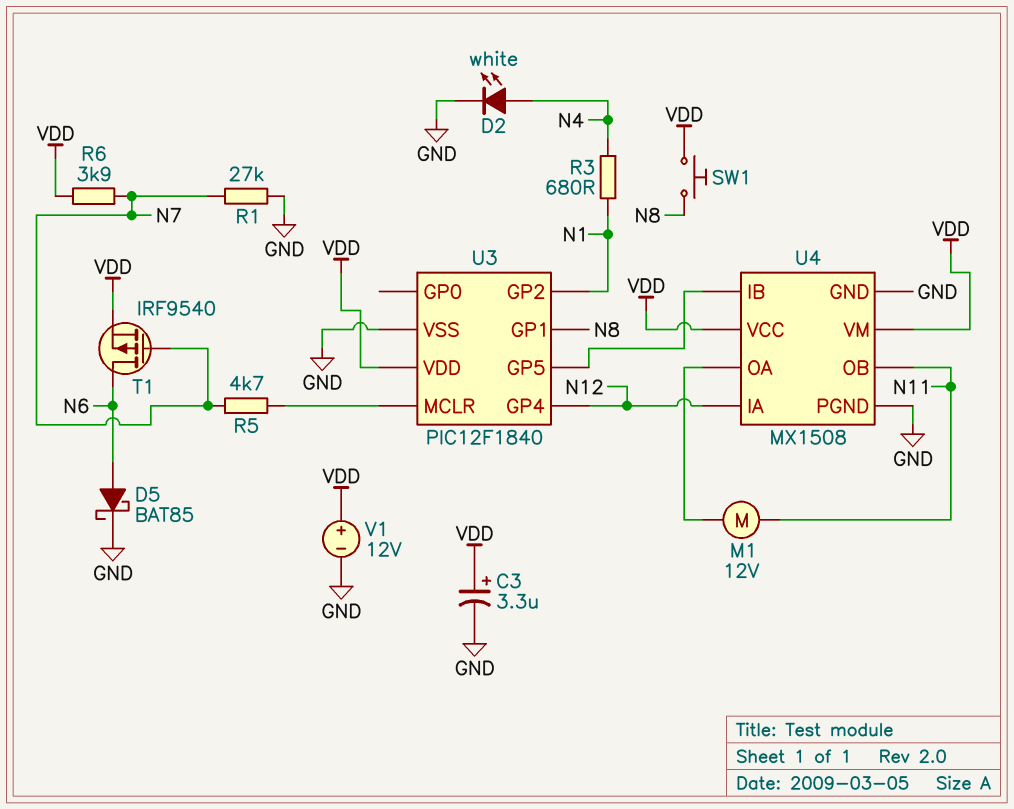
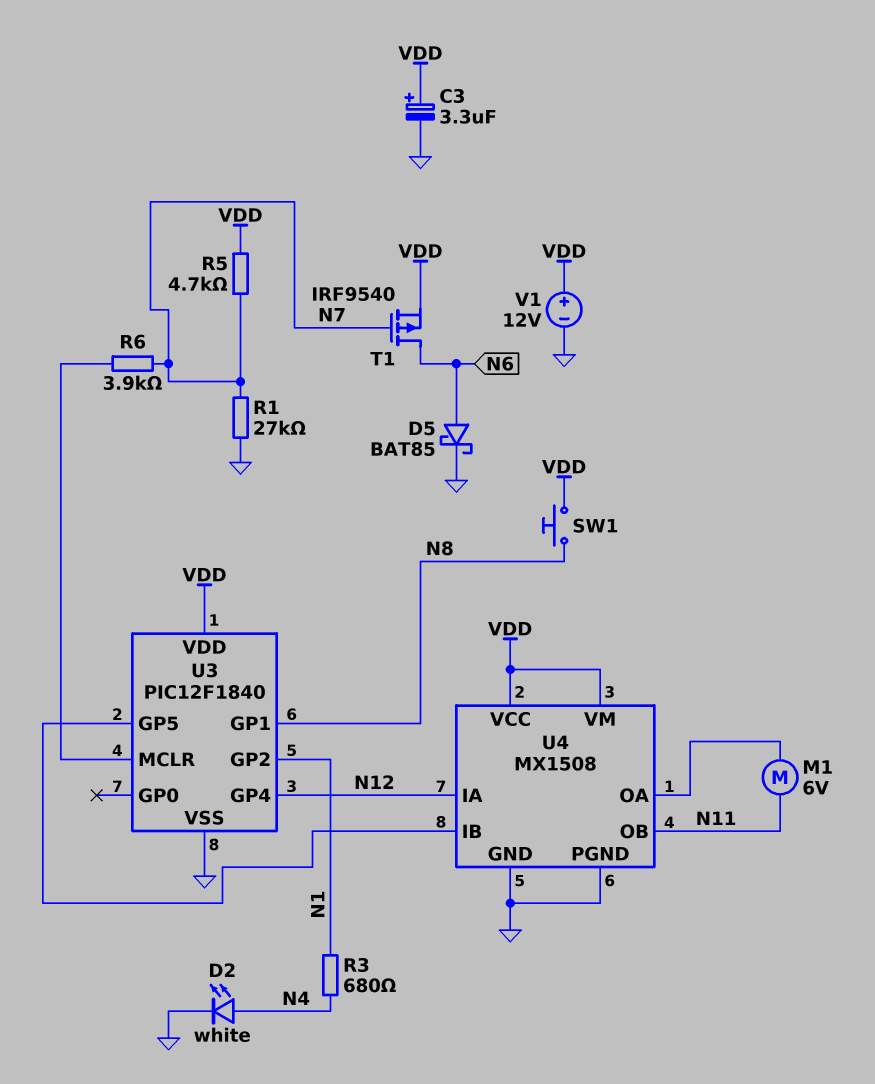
M1: motor 12V (N11, U4/OA) -> motor 6V (N11, U4/OA)
R5: 4.7k (N7, U3/MCLR) -> 4.7k (N7, VDD)
R6: 3.9k (N7, VDD) -> 3.9k (N7, U3/MCLR)

